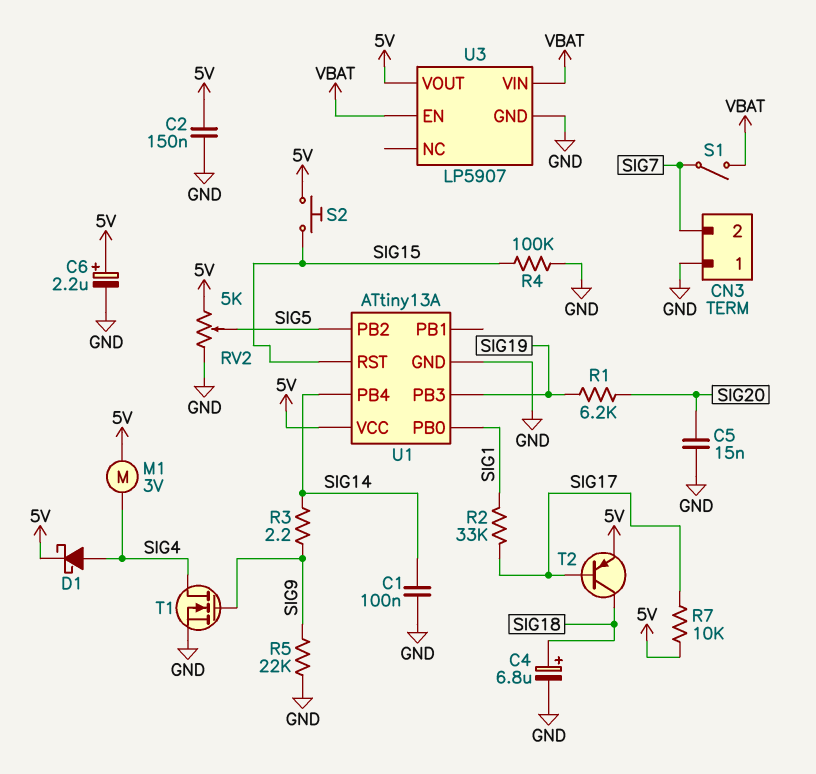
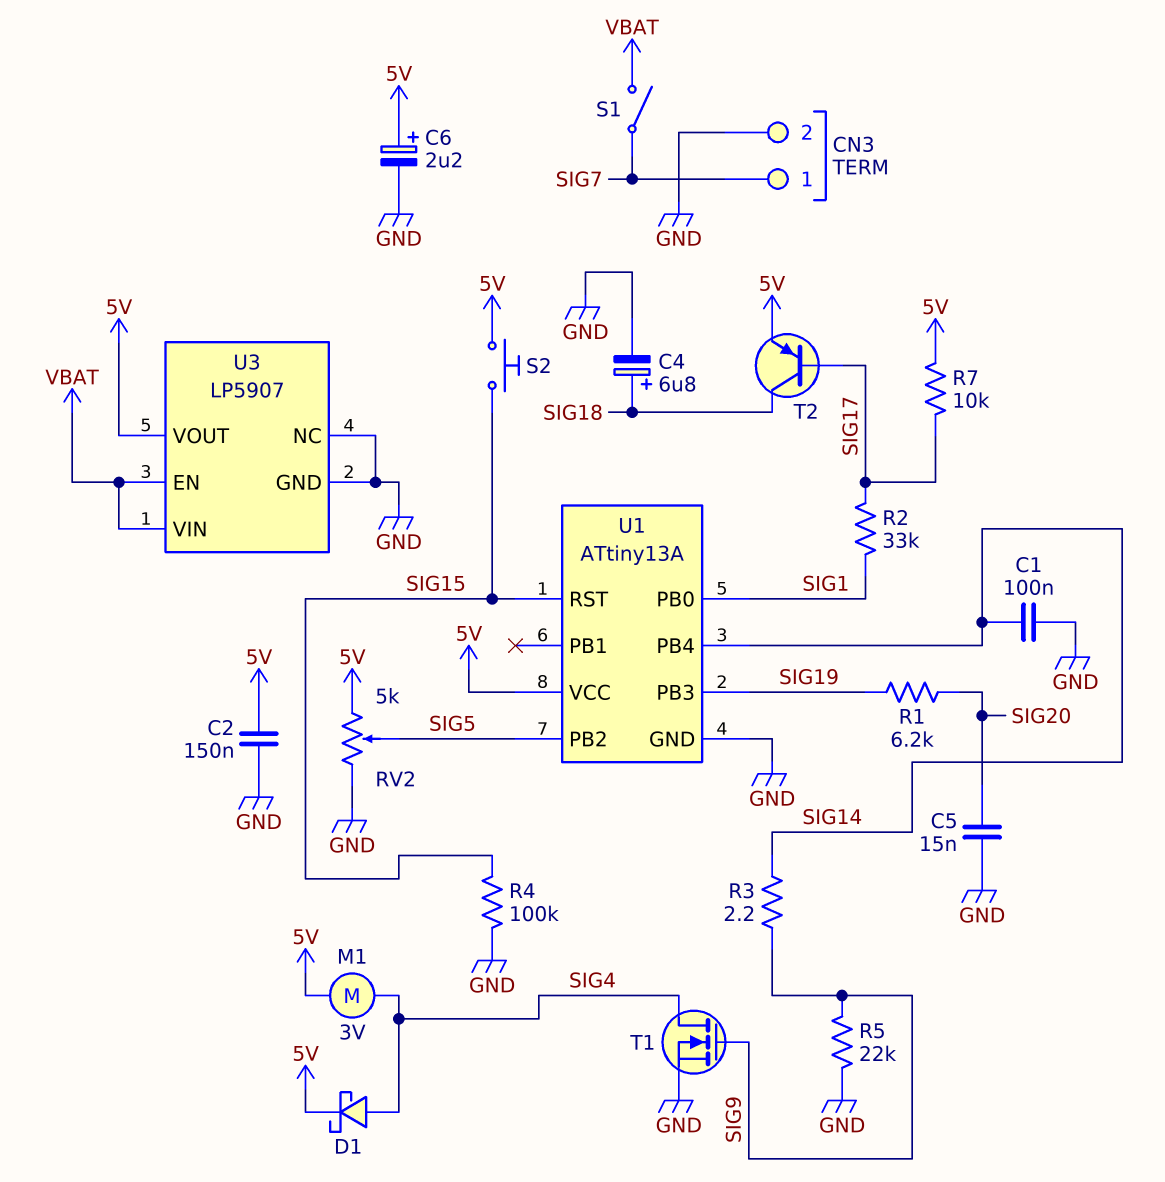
CN3 pin 1: GND -> SIG7
CN3 pin 2: SIG7 -> GND
U3 pin NC: none -> GND

